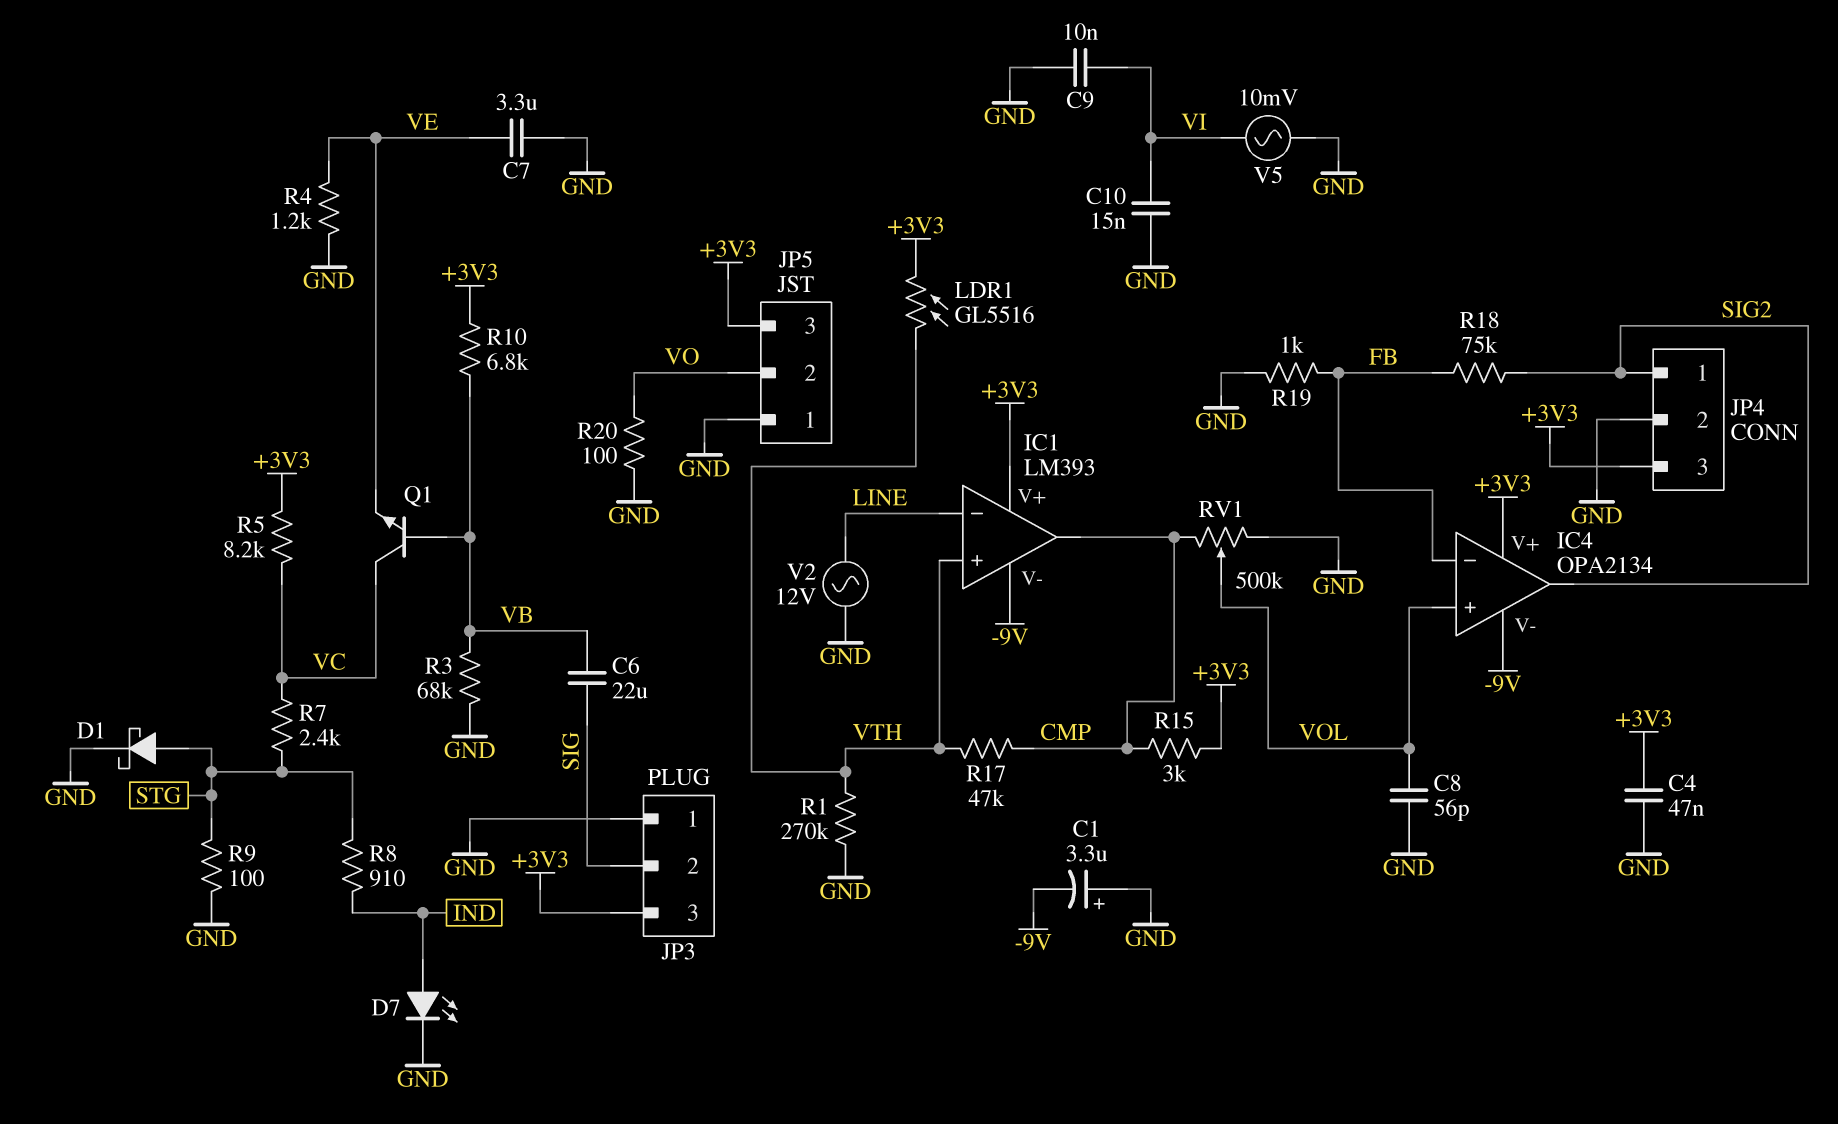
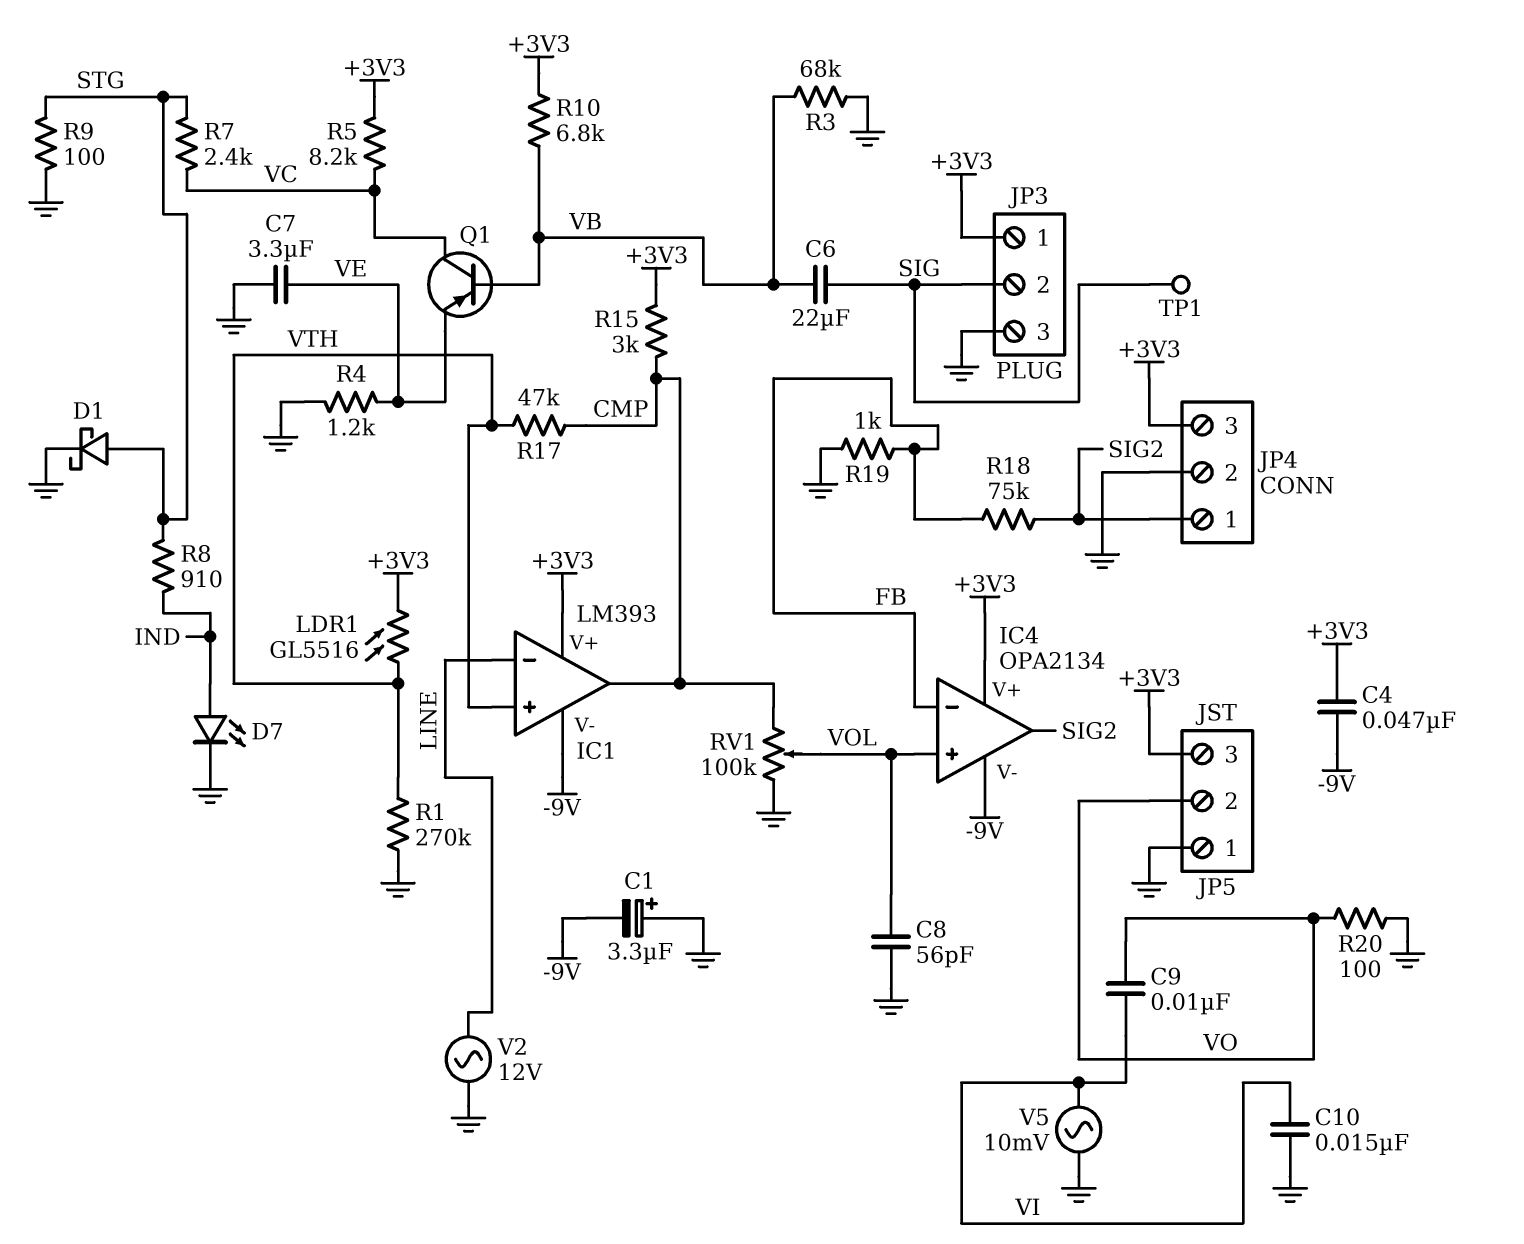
C4: 47nF (+3V3, GND) -> 47nF (+3V3, -9V)
C9: 10nF (GND, VI) -> 10nF (VI, VO)
JP3 pin 1: GND -> +3V3
JP3 pin 3: +3V3 -> GND
Q1: NPN (B VB, C VC, E VE) -> PNP (B VB, C VC, E VE)
RV1: 500k (CMP, GND, wiper VOL) -> 100k (CMP, GND, wiper VOL)
TP1: none -> test point (SIG)

